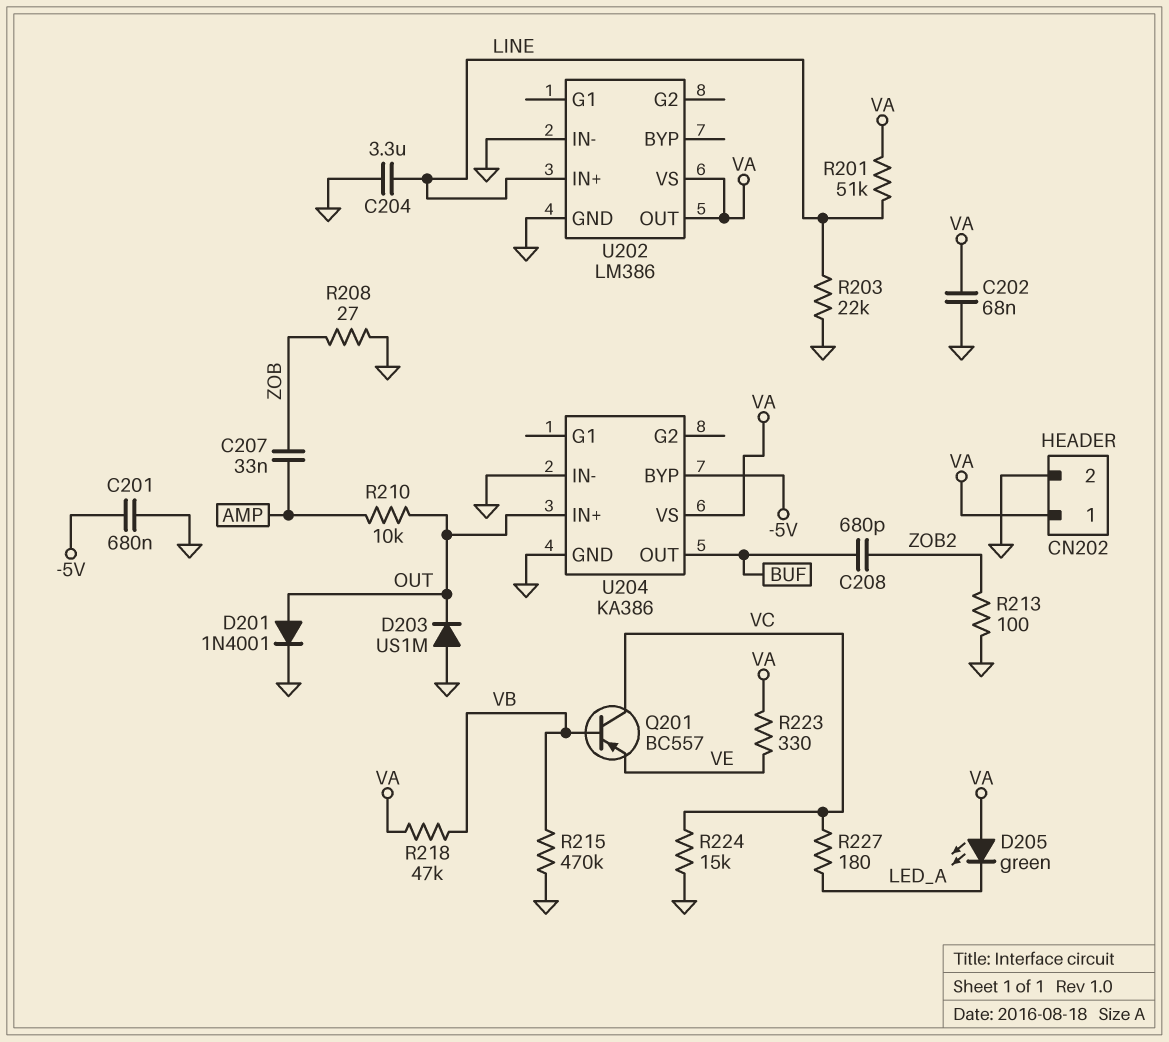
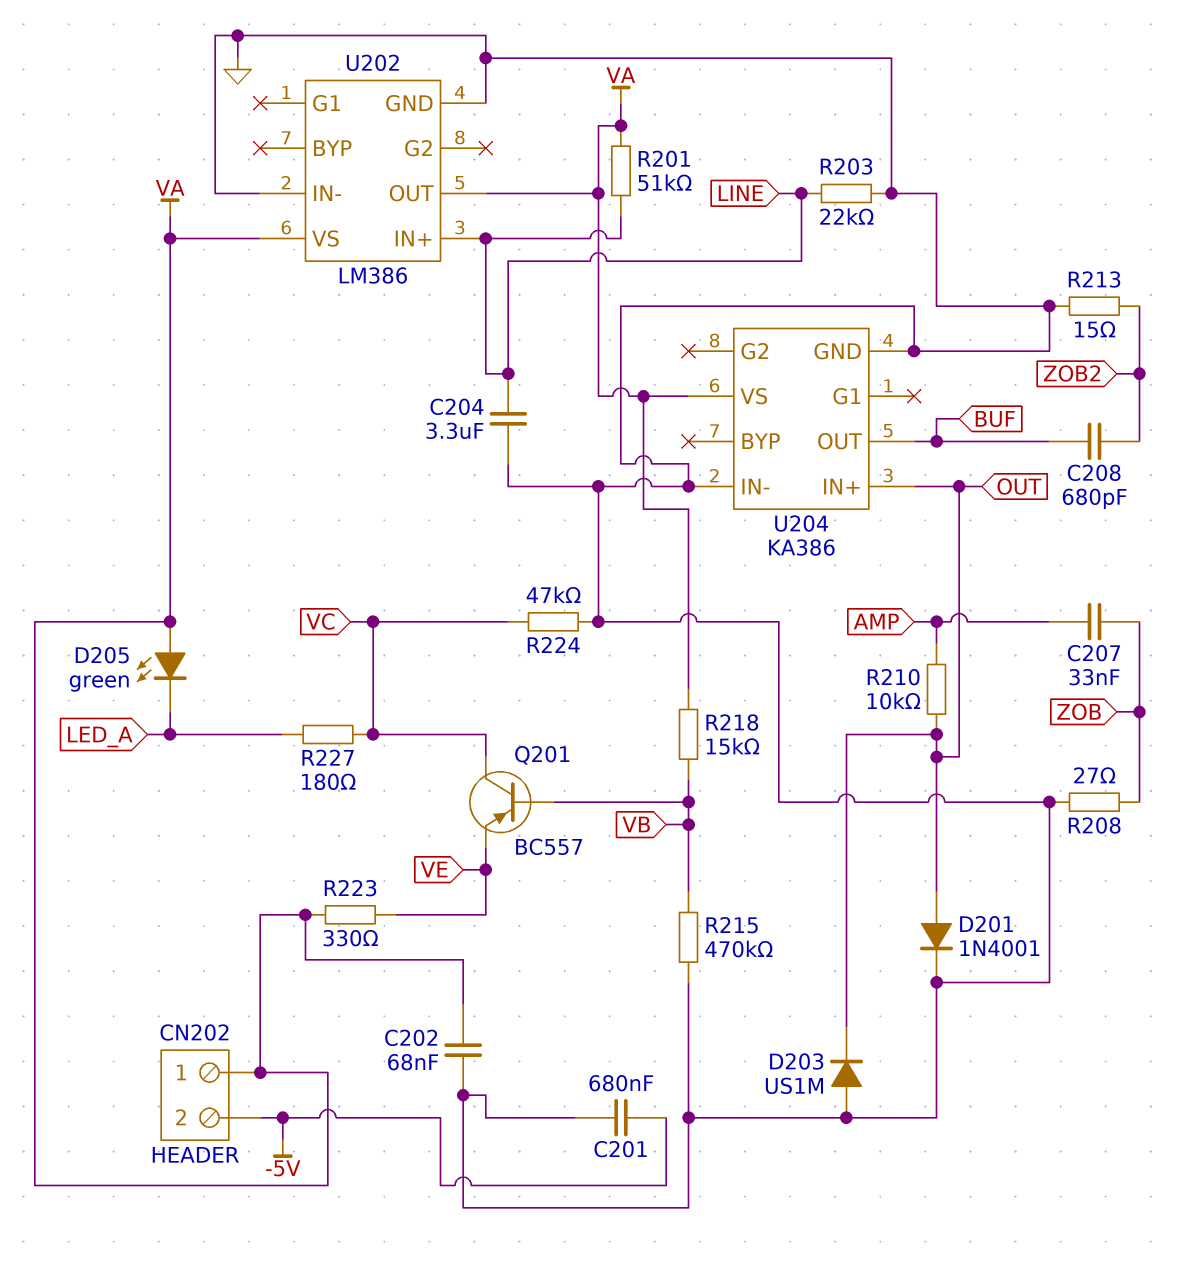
CN202 pin 2: GND -> -5V
R213: 100 (GND, ZOB2) -> 15 (GND, ZOB2)
R218: 47k (VA, VB) -> 15k (VA, VB)
R224: 15k (GND, VC) -> 47k (GND, VC)
U204 pin BYP: -5V -> none

